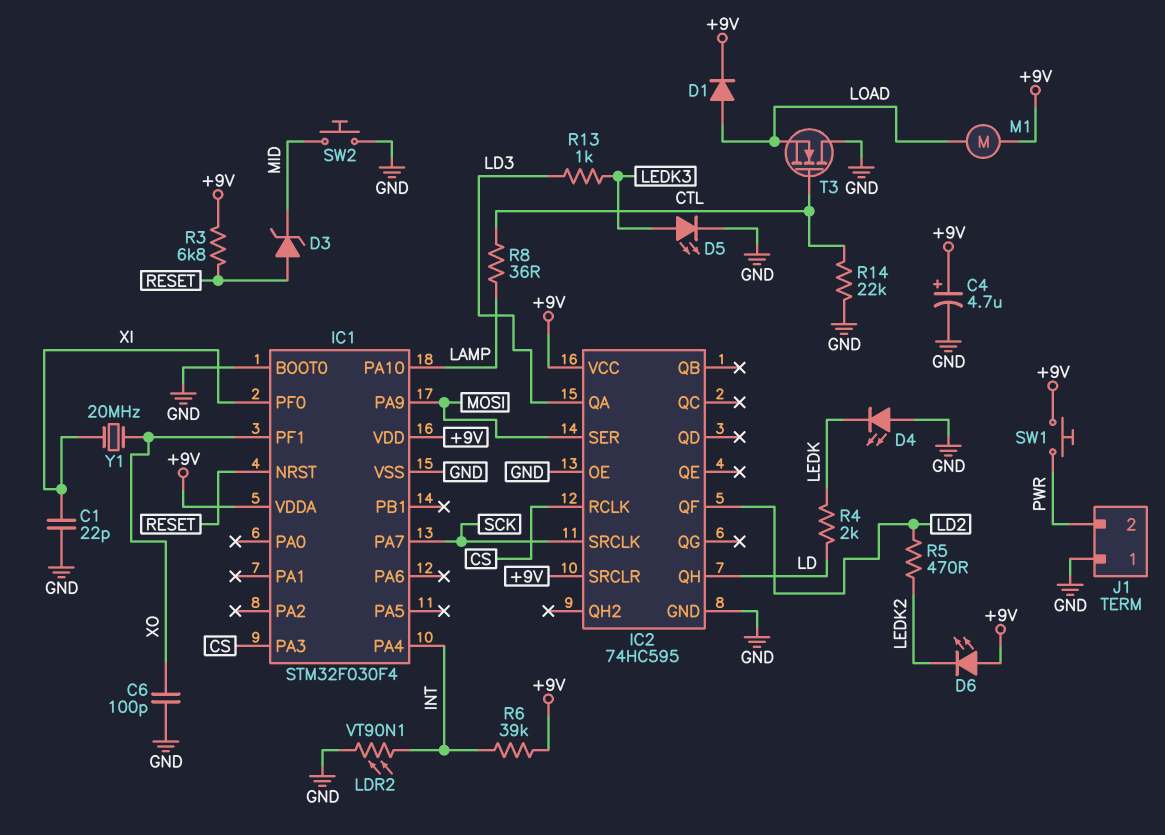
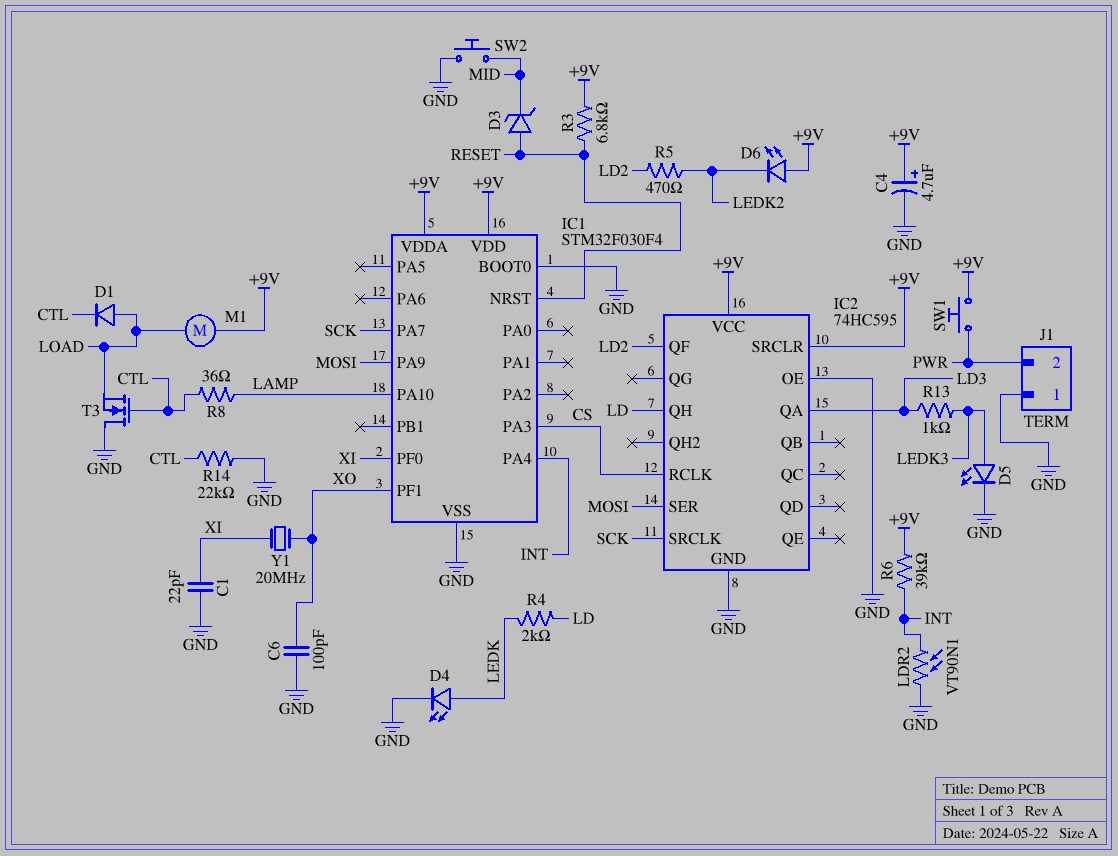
D1: diode (A LOAD, K +9V) -> diode (A LOAD, K CTL)
D4: LED (A GND, K LEDK) -> LED (A LEDK, K GND)

